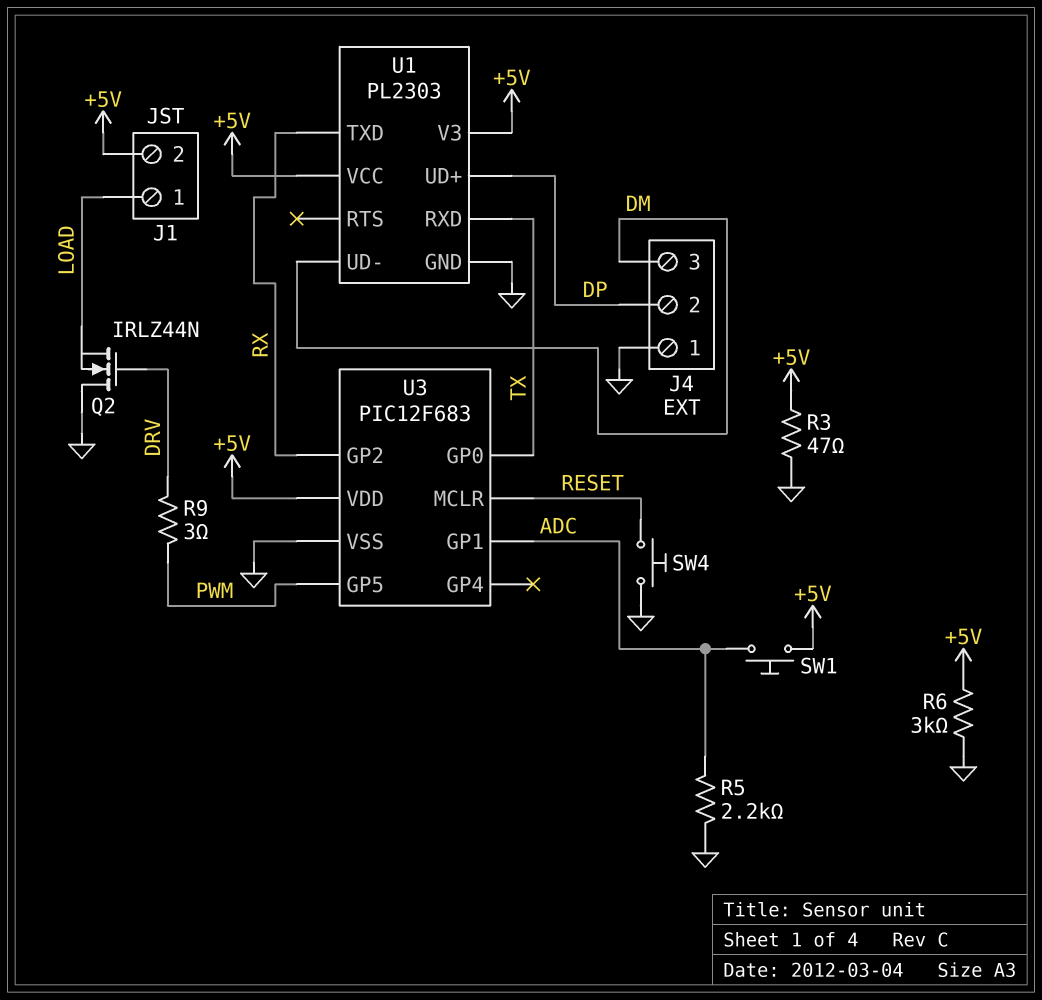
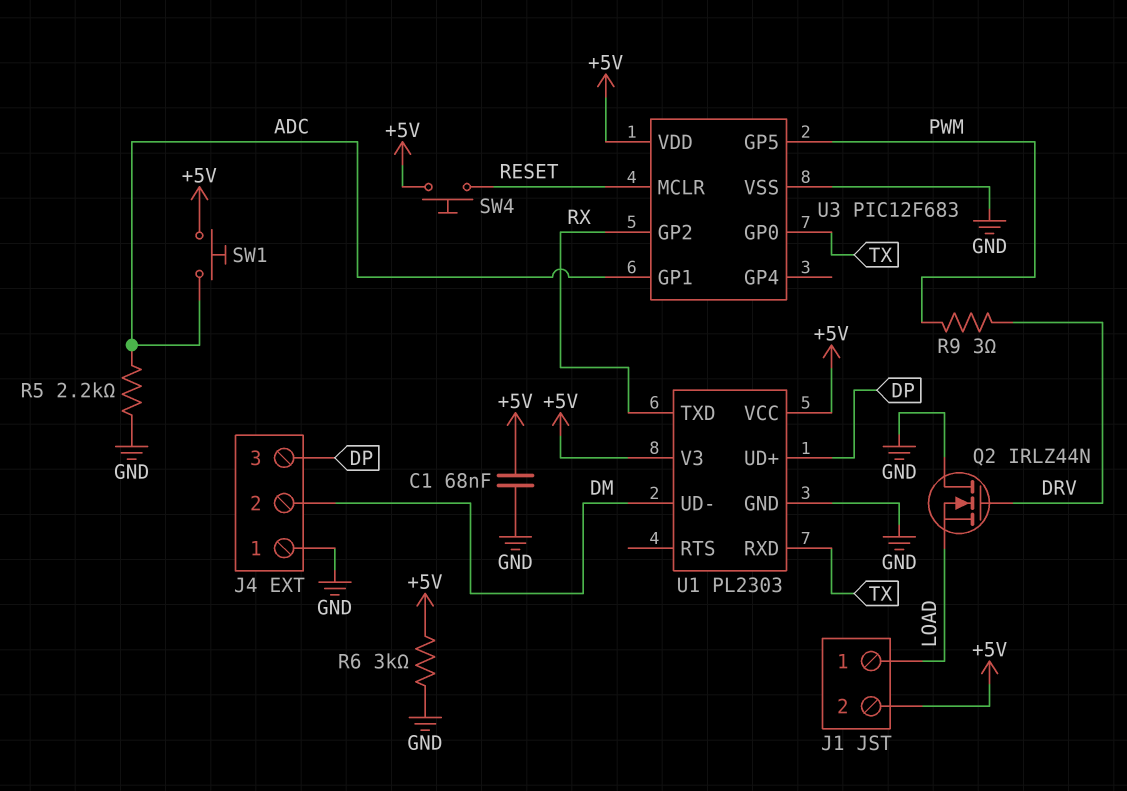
C1: none -> 68nF (+5V, GND)
J4 pin 2: DP -> DM
J4 pin 3: DM -> DP
R3: 47 (+5V, GND) -> none
SW4: button (GND, RESET) -> button (+5V, RESET)

